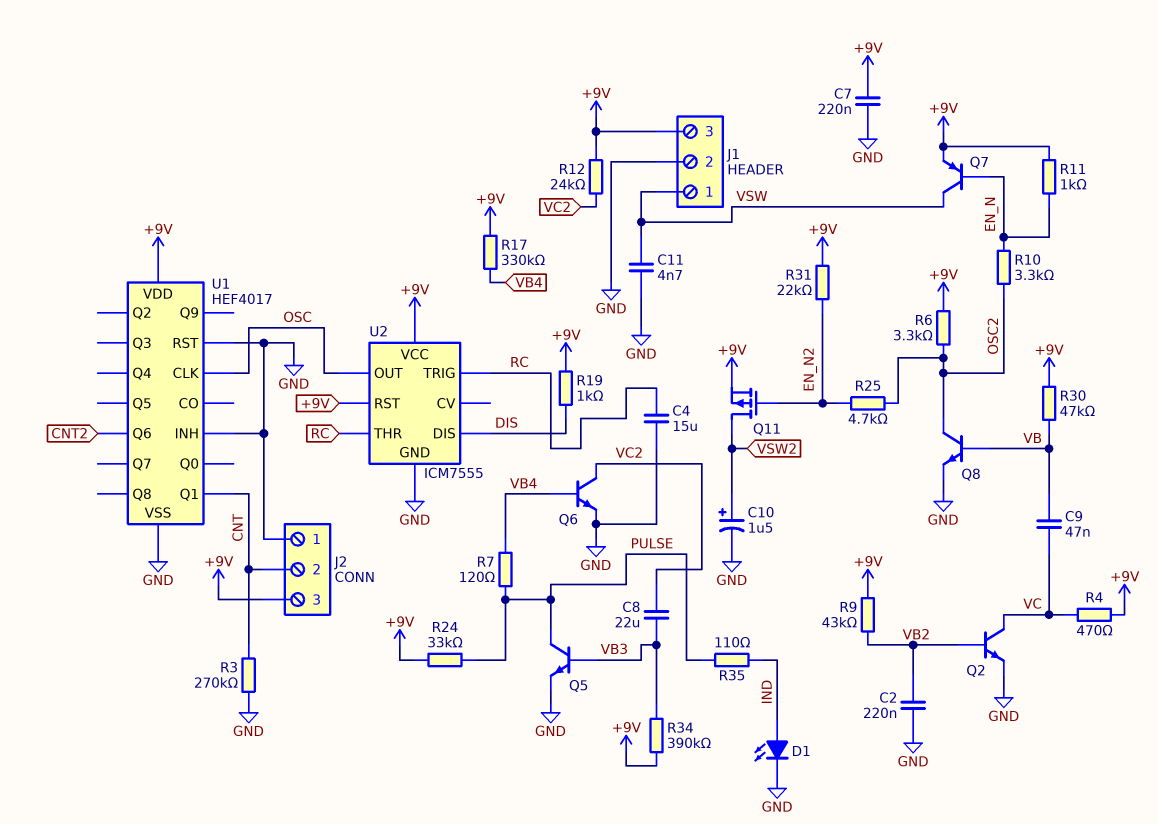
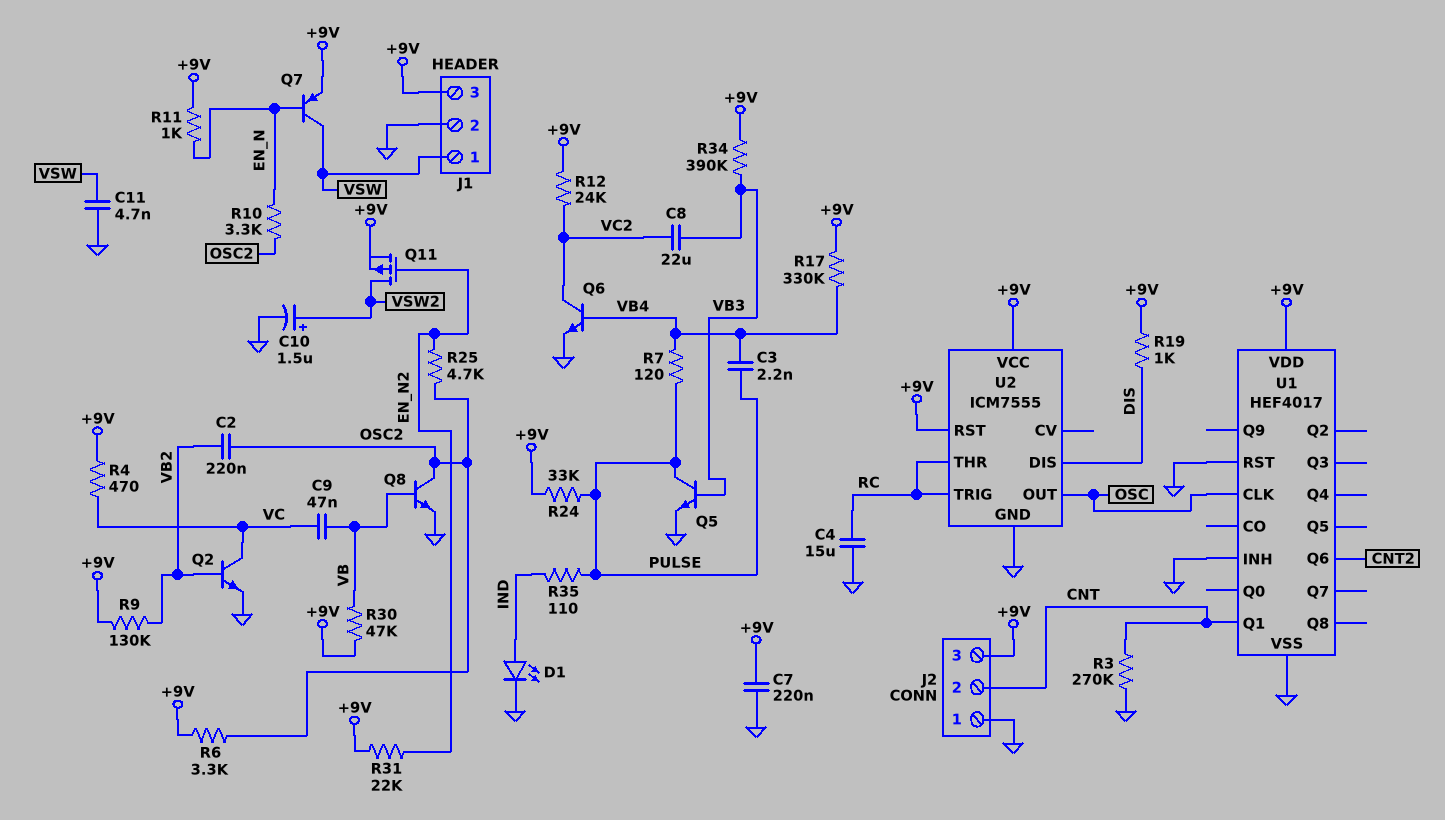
C2: 220nF (GND, VB2) -> 220nF (OSC2, VB2)
C3: none -> 2.2nF (PULSE, VB4)
R9: 43k (+9V, VB2) -> 130k (+9V, VB2)

